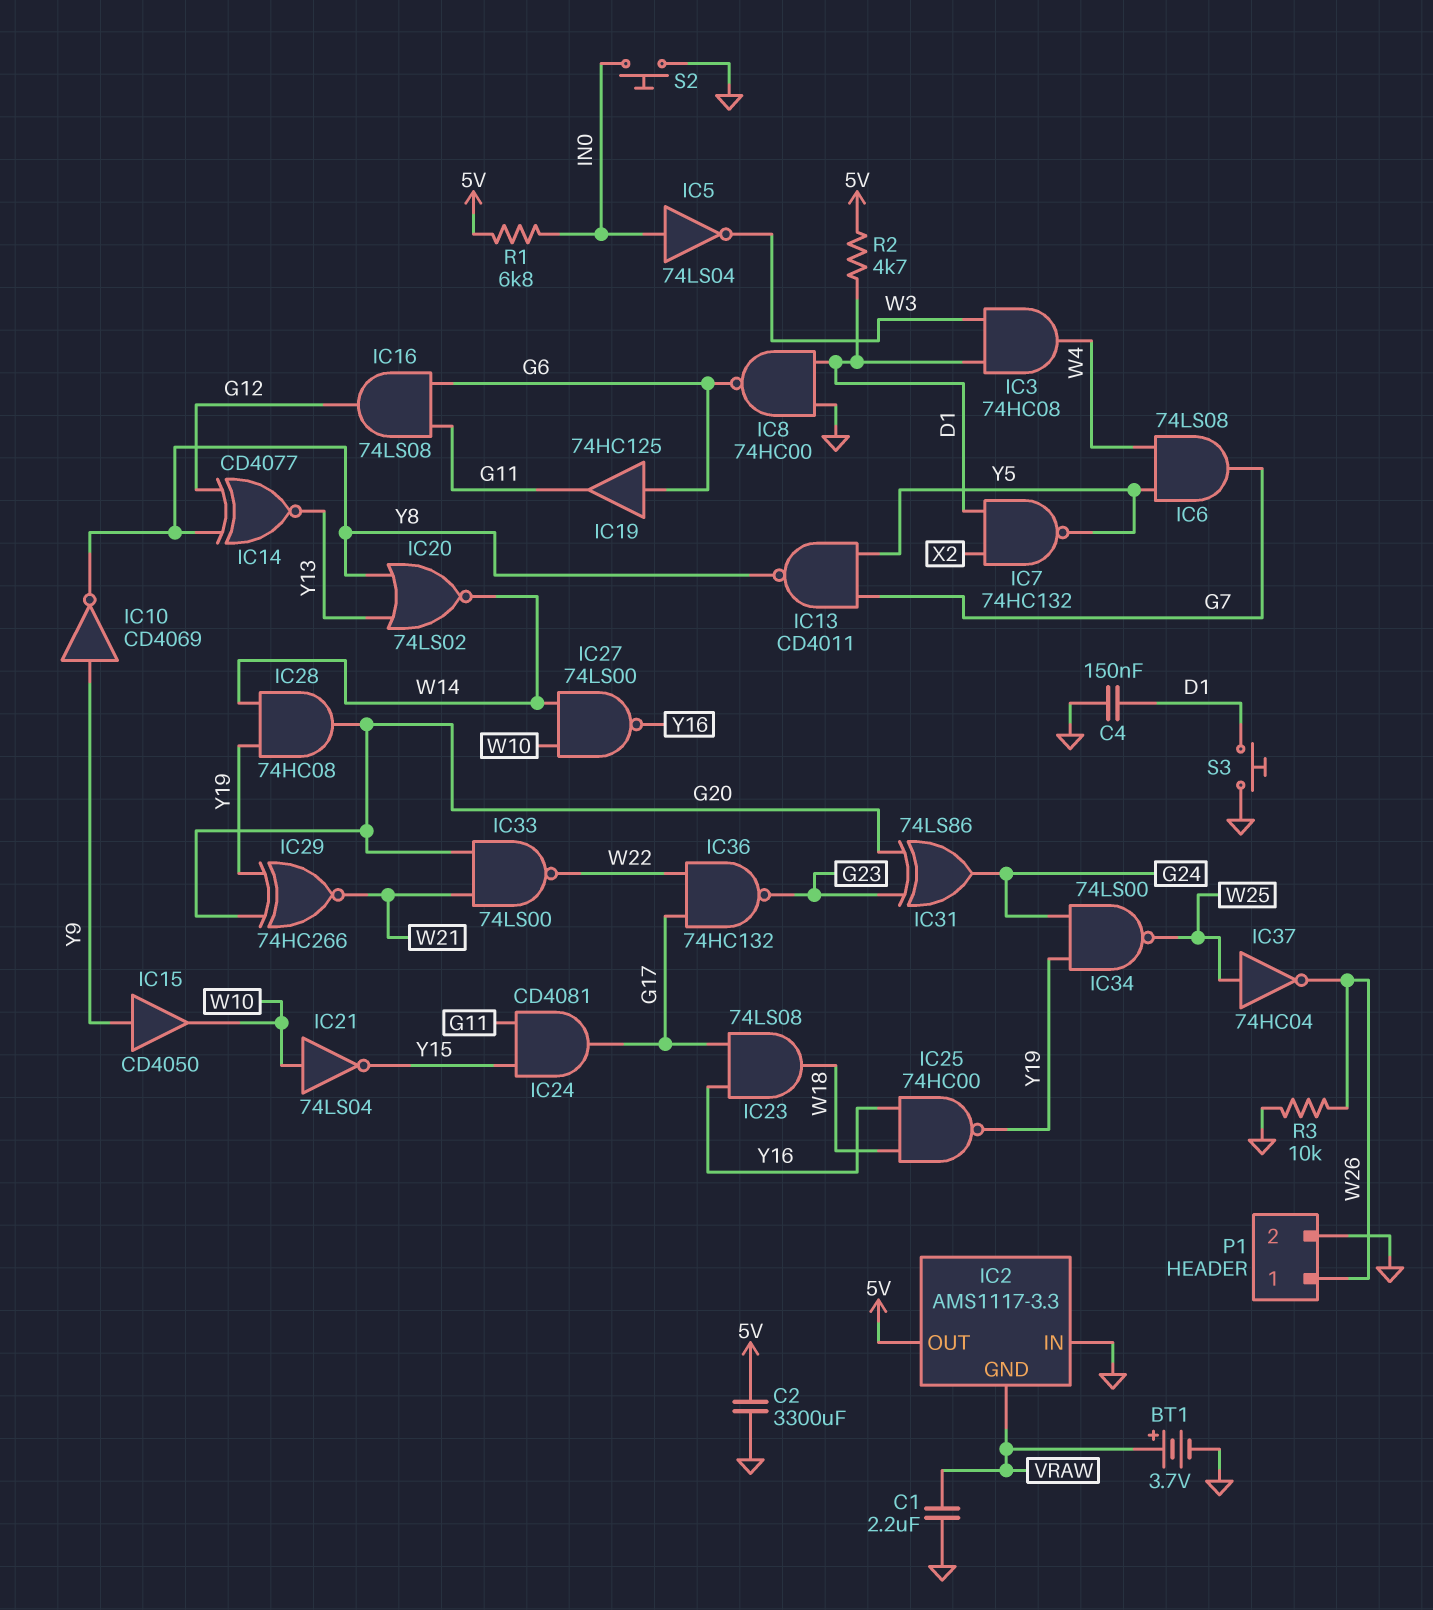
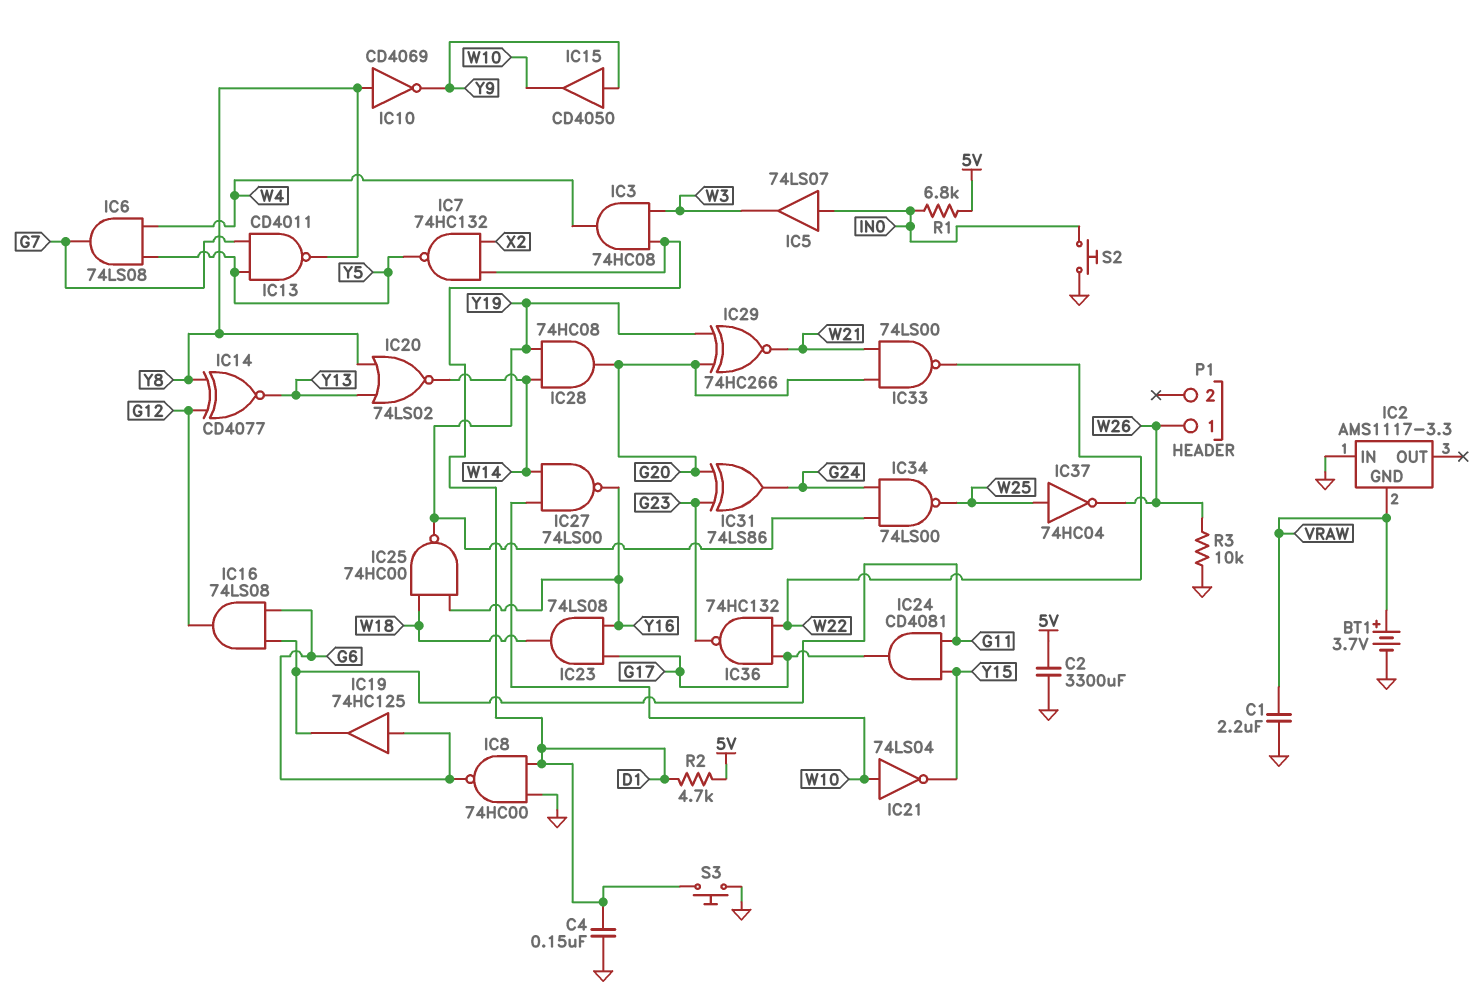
IC2 pin OUT: 5V -> none
IC5: NOT 74LS04 (in IN0, out W3) -> buffer 74LS07 (in IN0, out W3)
IC10: NOT CD4069 (in Y9, out Y8) -> NOT CD4069 (in Y8, out Y9)
P1 pin 2: GND -> none

